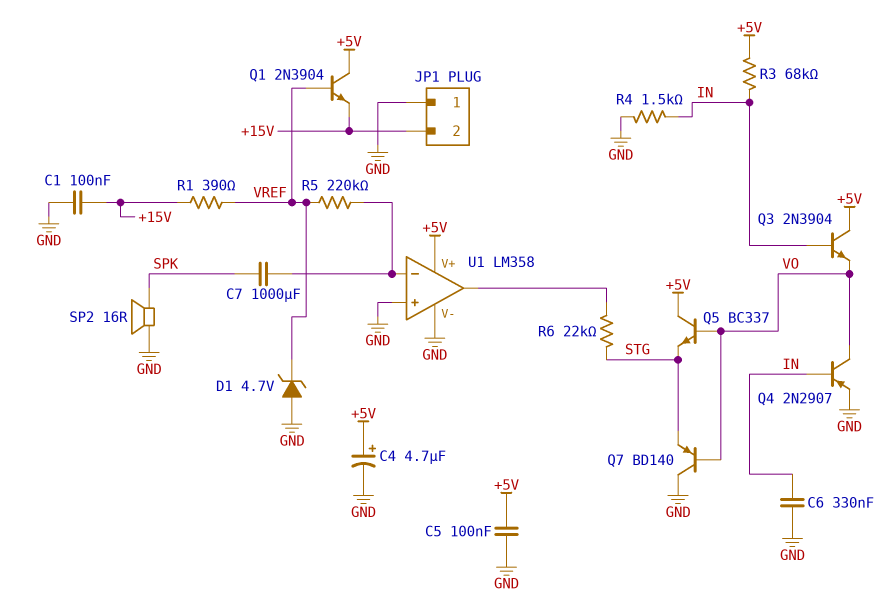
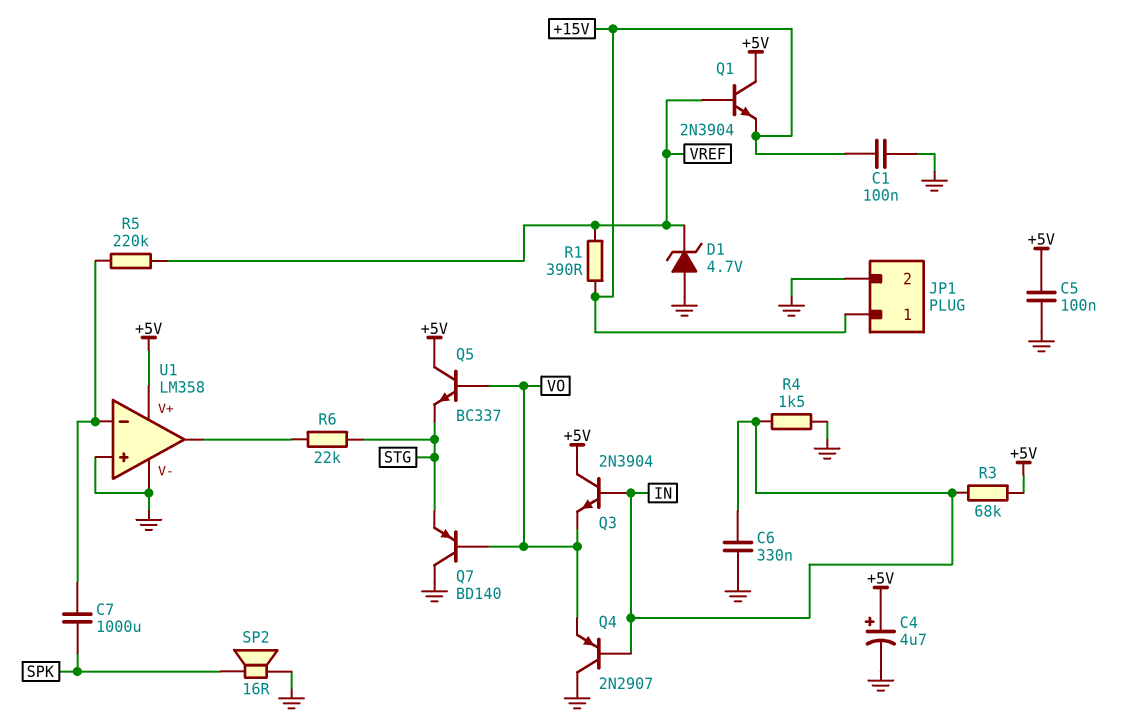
JP1 pin 1: GND -> +15V
JP1 pin 2: +15V -> GND
Q4: PNP 2N2907 (B IN, C VO, E GND) -> PNP 2N2907 (B IN, C GND, E VO)

